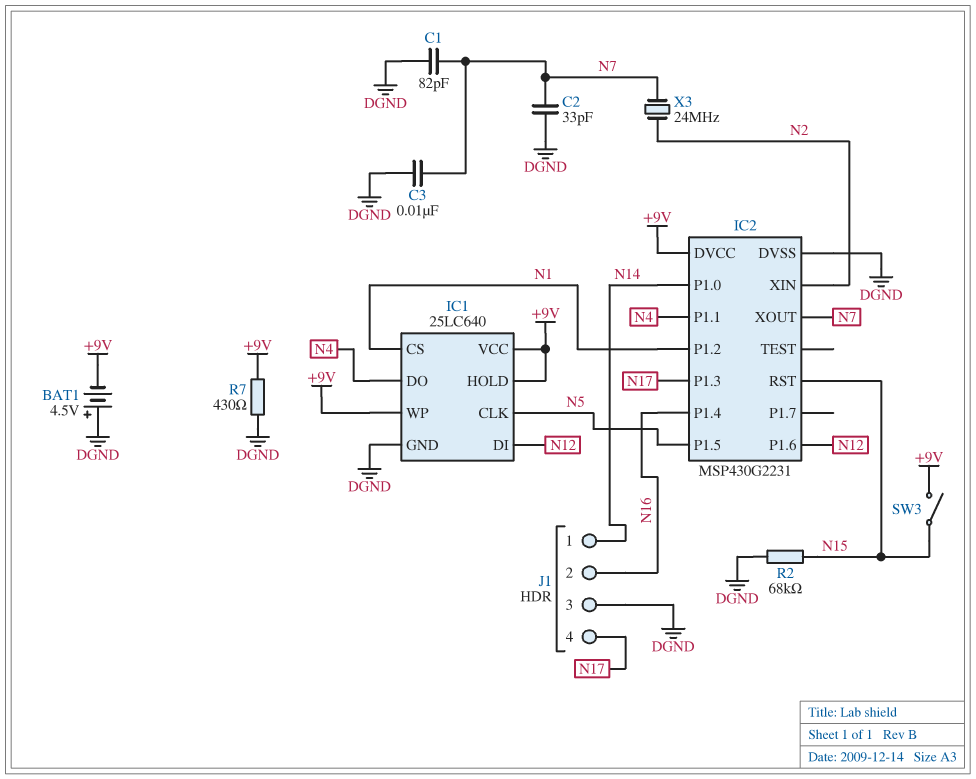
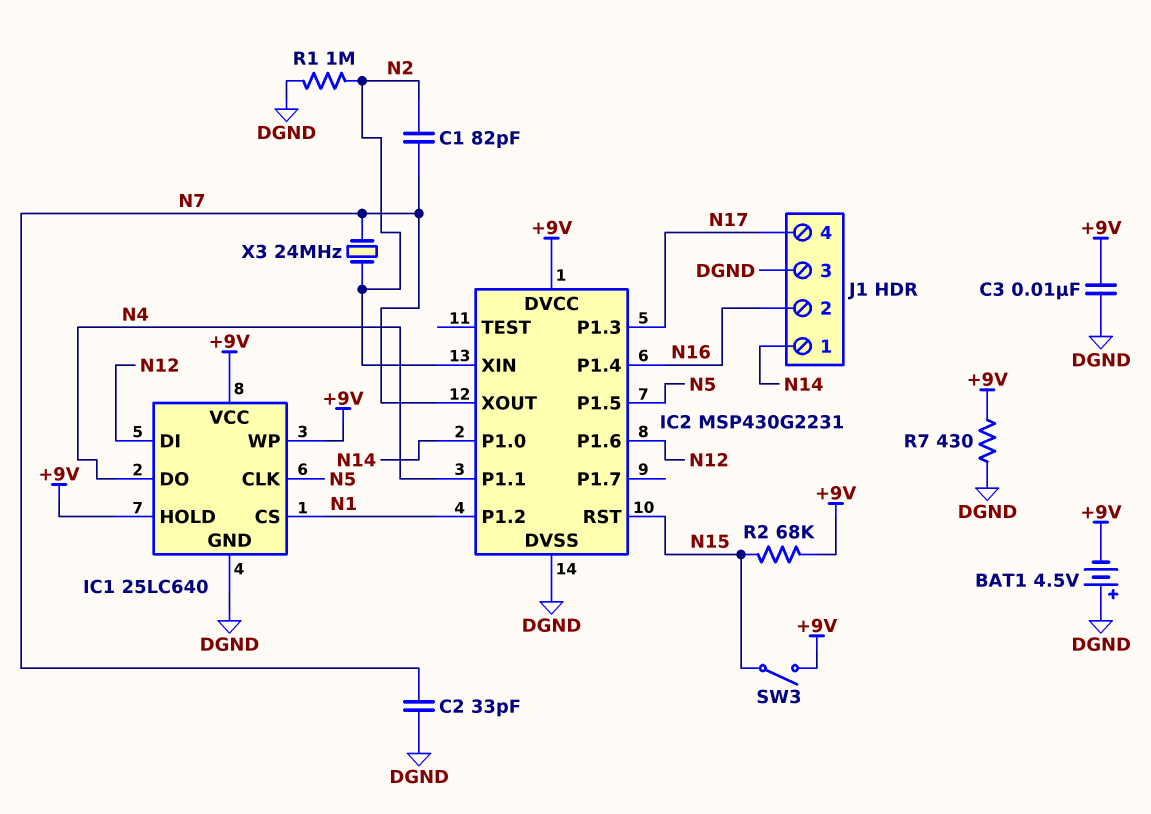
C1: 82pF (DGND, N7) -> 82pF (N2, N7)
C3: 10nF (DGND, N7) -> 10nF (+9V, DGND)
R1: none -> 1M (DGND, N2)
R2: 68k (DGND, N15) -> 68k (+9V, N15)

